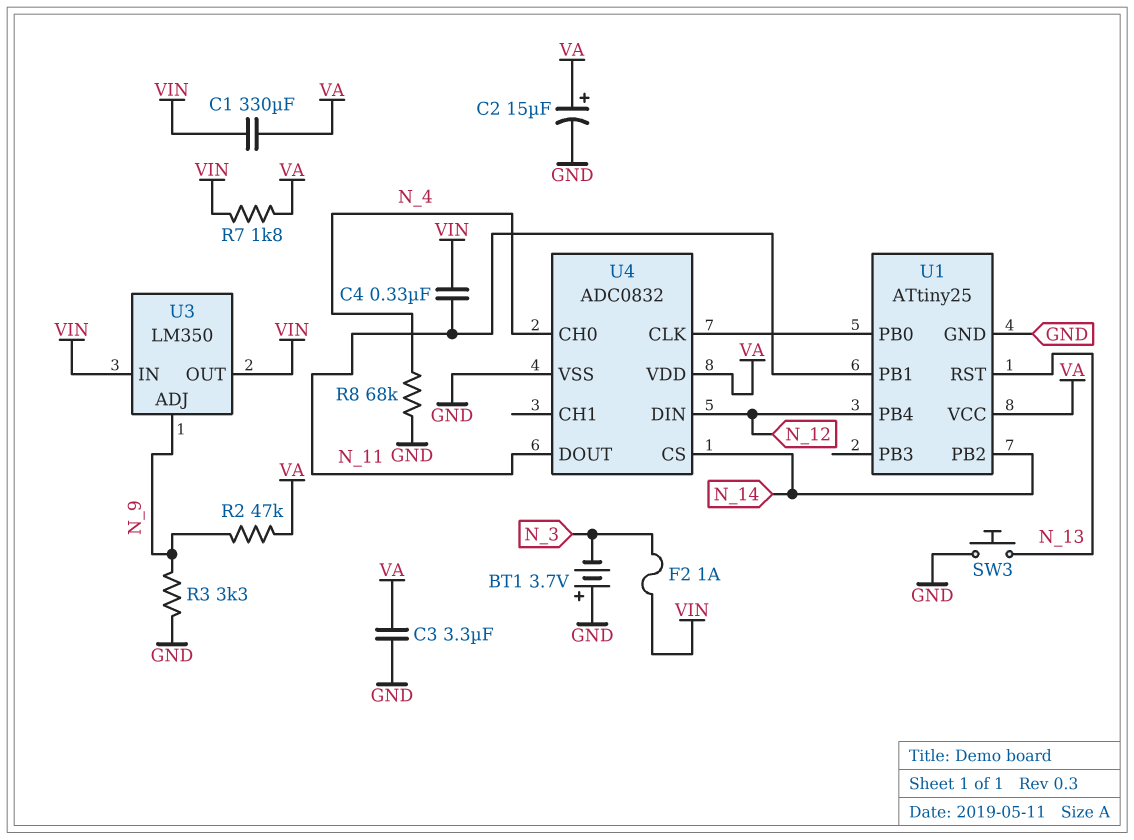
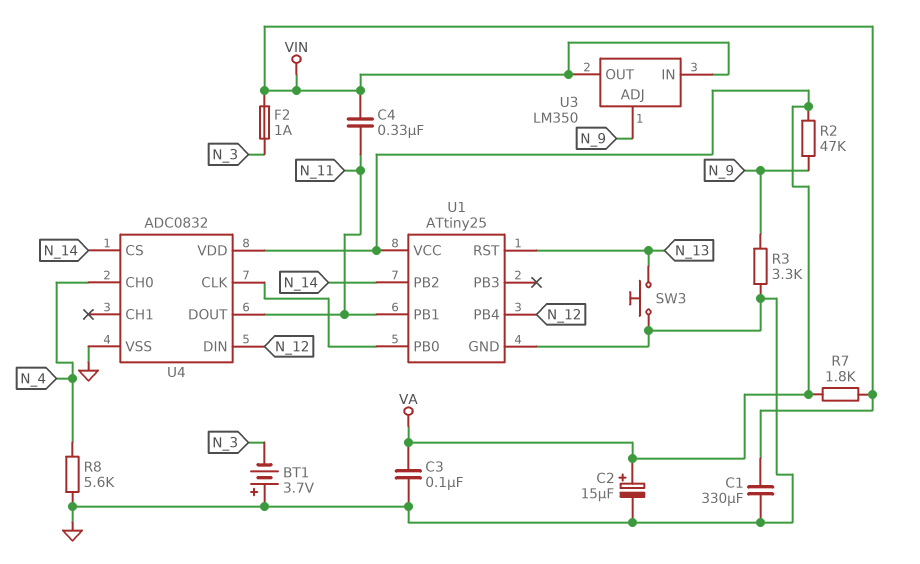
C1: 330uF (VA, VIN) -> 330uF (GND, VIN)
C3: 3.3uF (GND, VA) -> 100nF (GND, VA)
R8: 68k (GND, N_4) -> 5.6k (GND, N_4)

